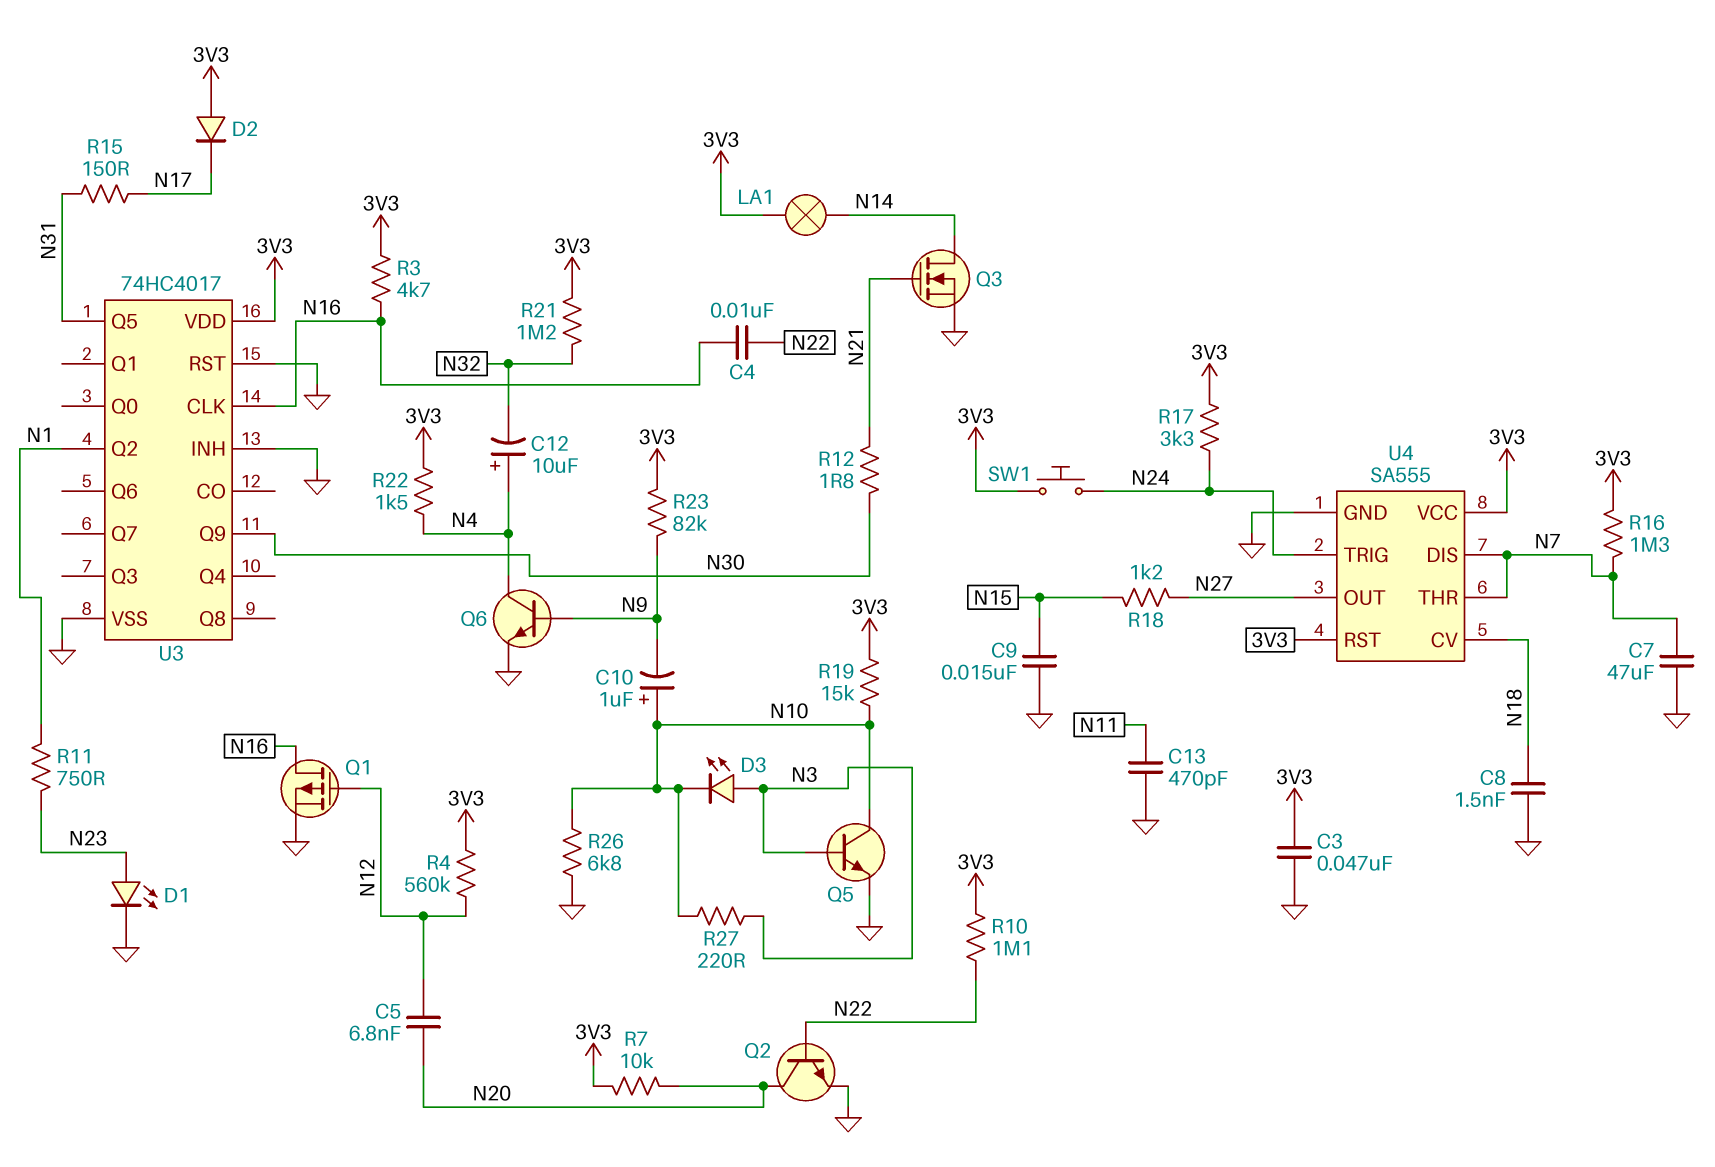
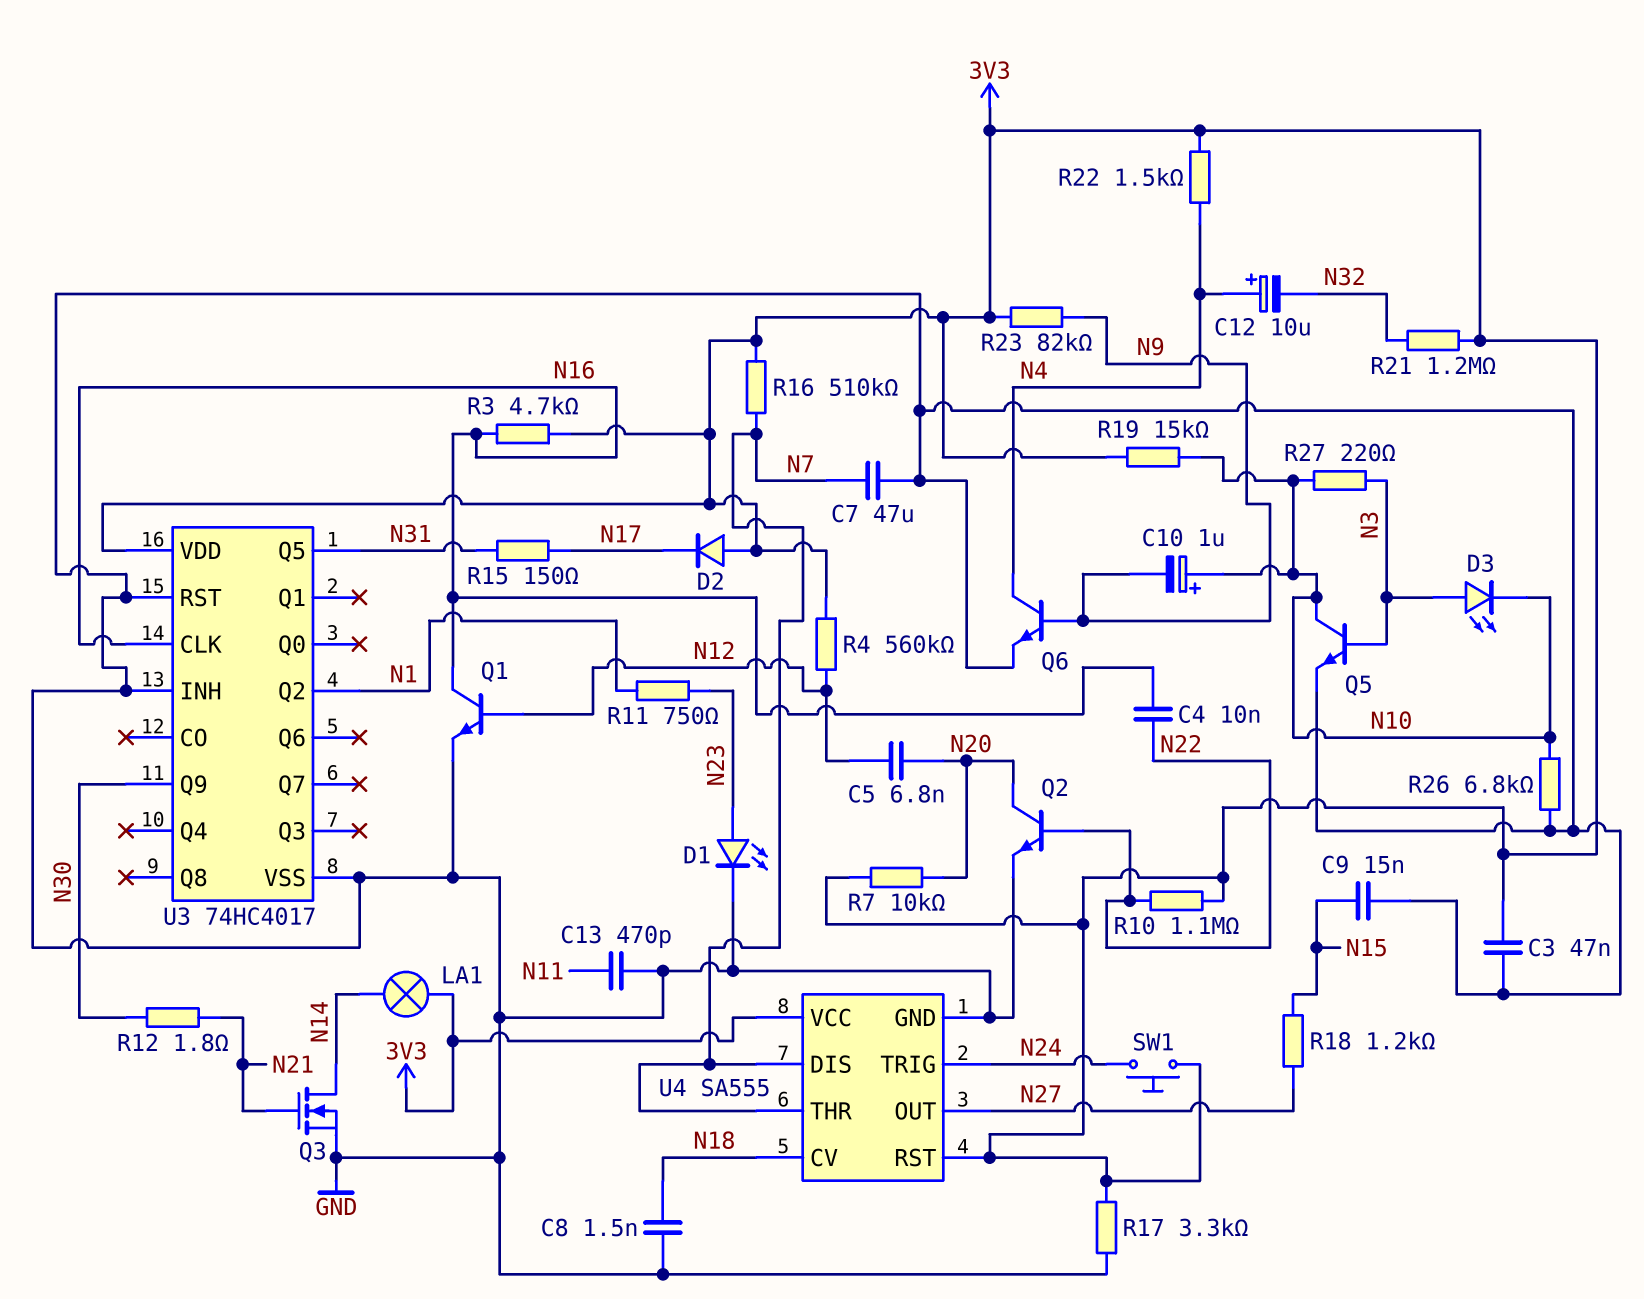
Q1: PMOS (G N12, D N16, S GND) -> NPN (B N12, C N16, E GND)
R16: 1.3M (3V3, N7) -> 510k (3V3, N7)
R17: 3.3k (3V3, N24) -> 3.3k (3V3, GND)

